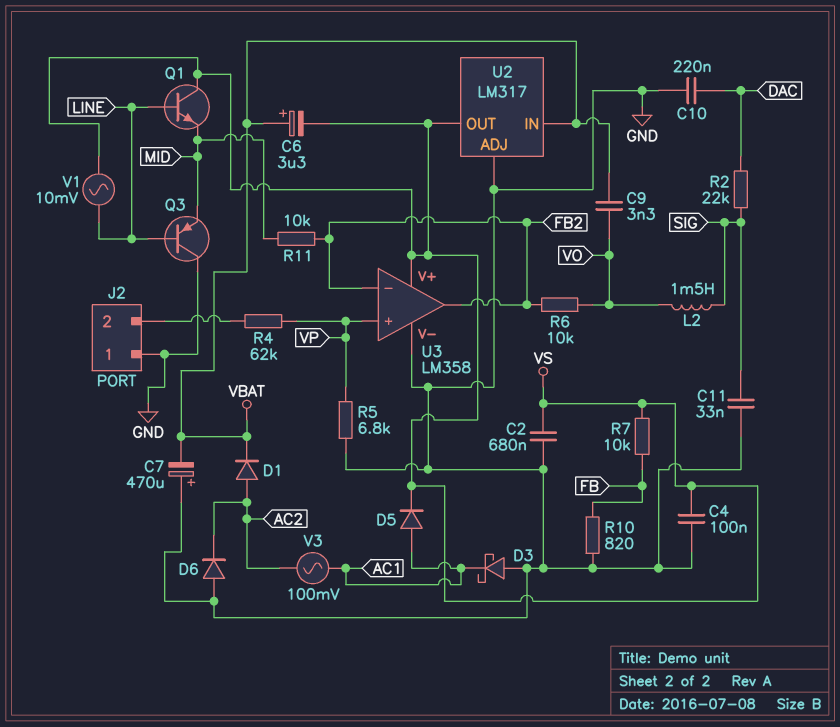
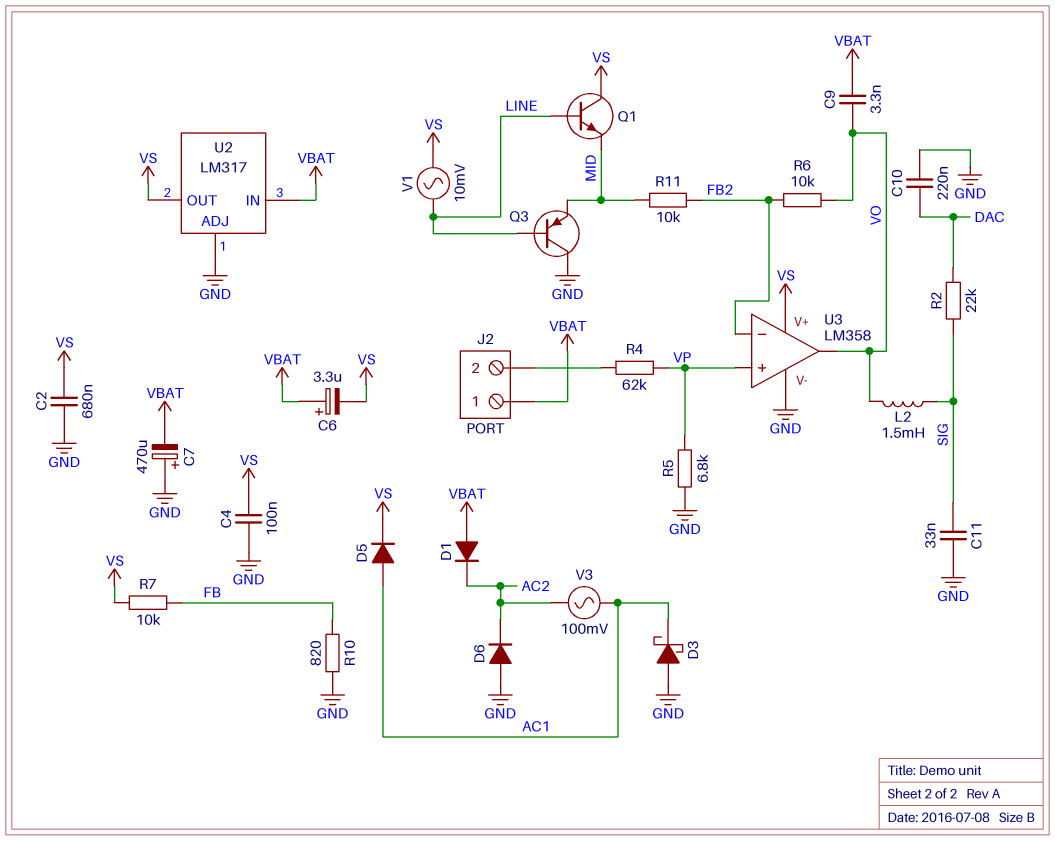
D1: diode (A AC2, K VBAT) -> diode (A VBAT, K AC2)
J2 pin 1: GND -> VBAT
U3 pin out: FB2 -> VO

